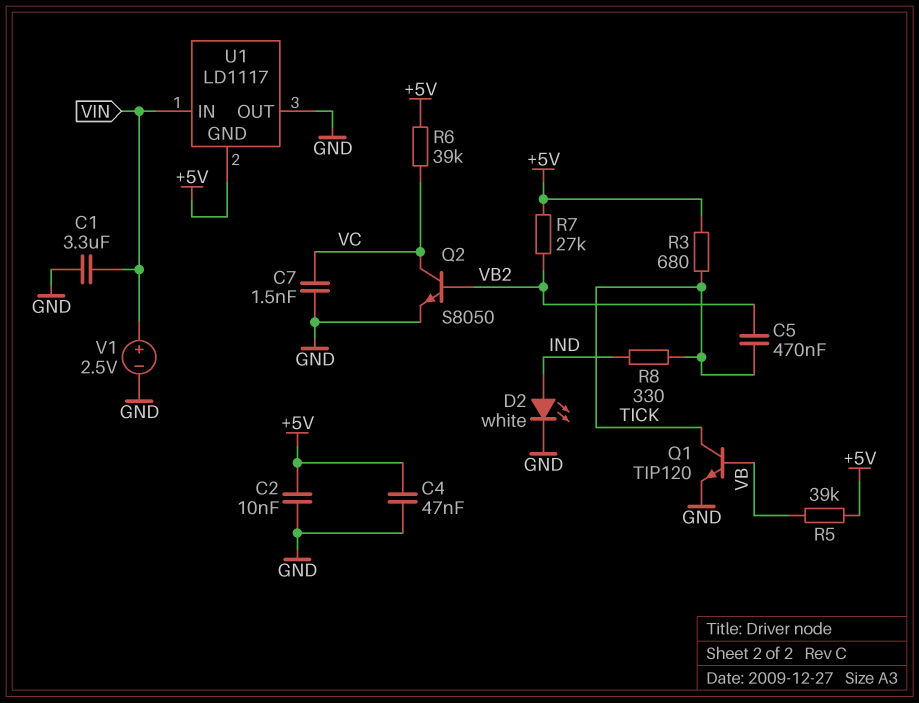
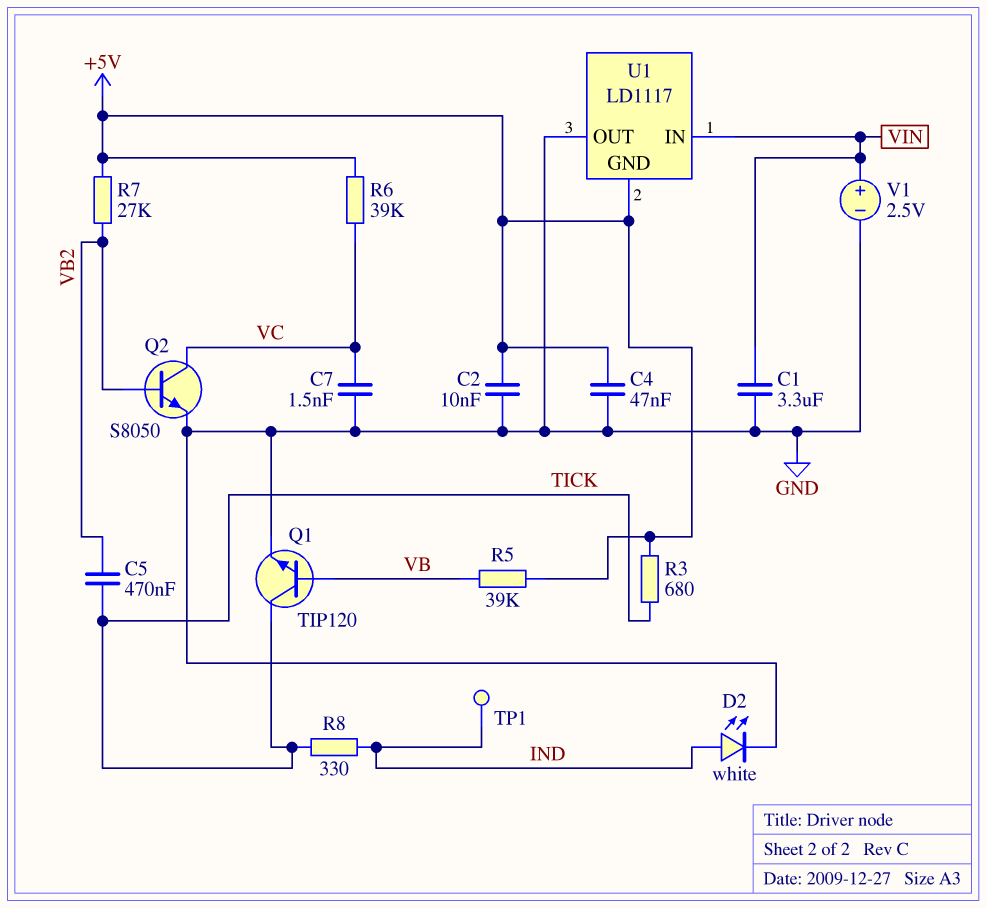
TP1: none -> test point (IND)

